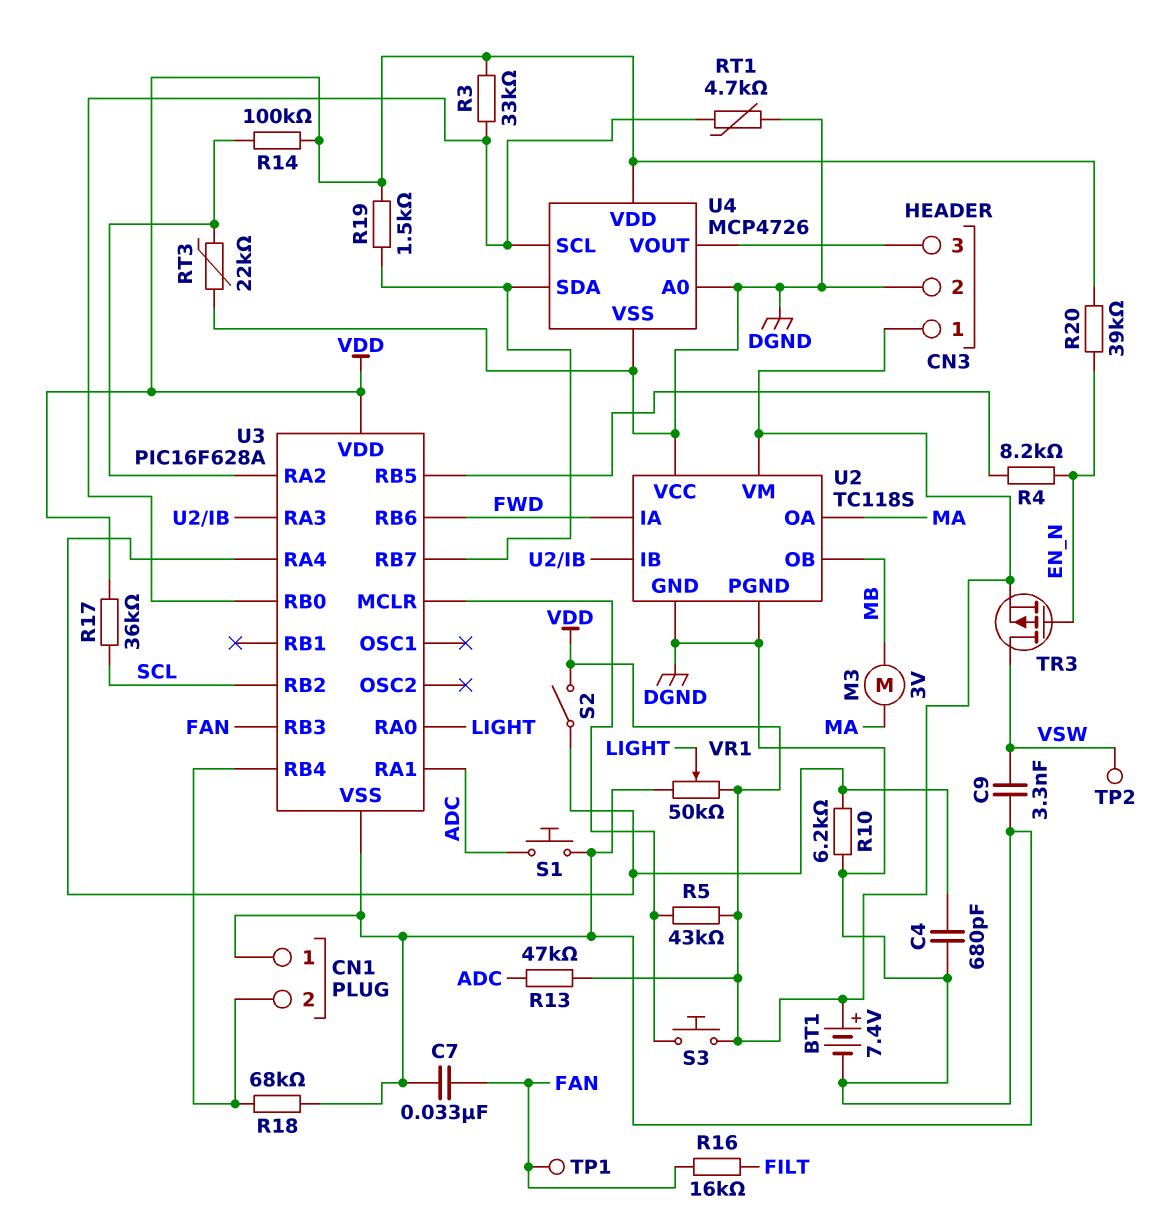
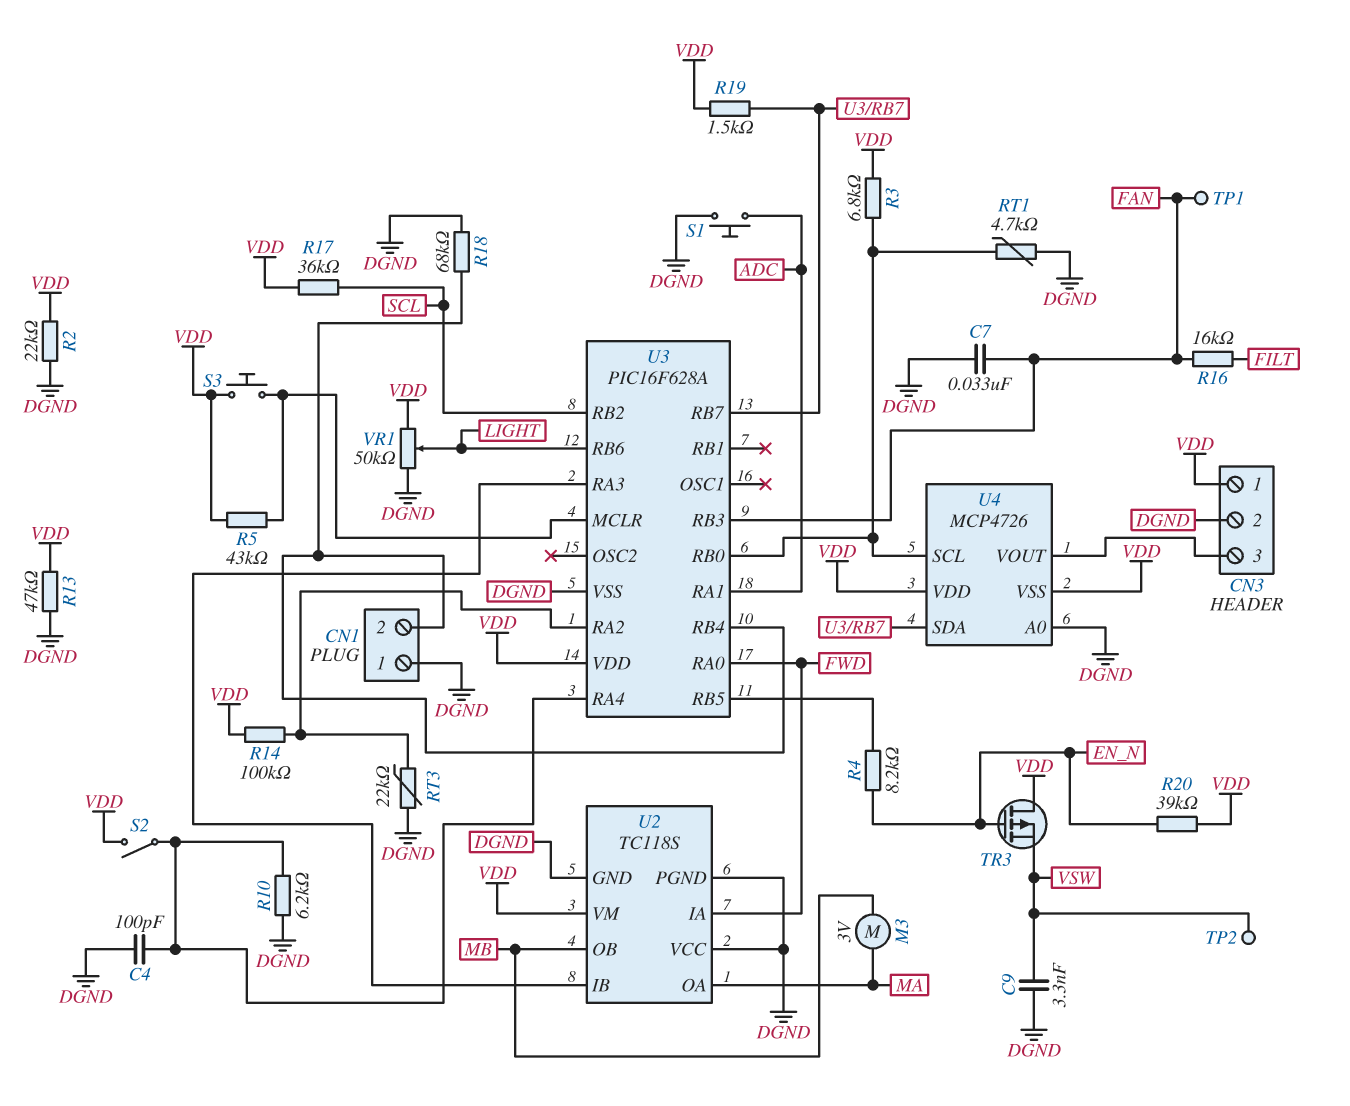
BT1: 7.4V (plus VDD, minus DGND) -> none
C4: 680pF (DGND, U3/RA4) -> 100pF (DGND, U3/RA4)
R2: none -> 22k (DGND, VDD)
R3: 33k (U3/RB0, VDD) -> 6.8k (U3/RB0, VDD)
R13: 47k (ADC, VDD) -> 47k (DGND, VDD)
TR3: PMOS (G EN_N, D VSW, S VDD) -> PMOS (G EN_N, D VDD, S VSW)
U3 pin RA0: LIGHT -> FWD
U3 pin RB6: FWD -> LIGHT
U4 pin VSS: DGND -> VDD

